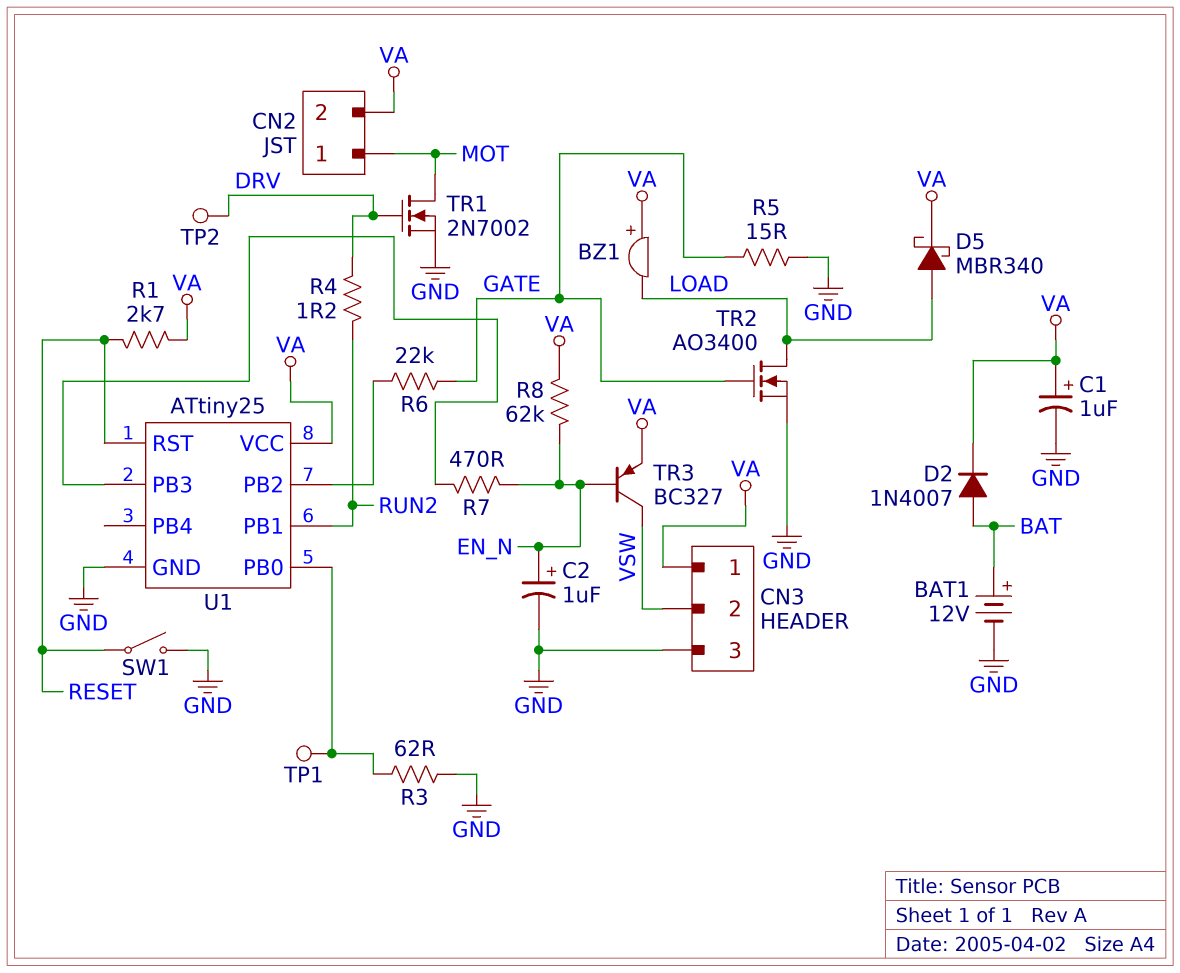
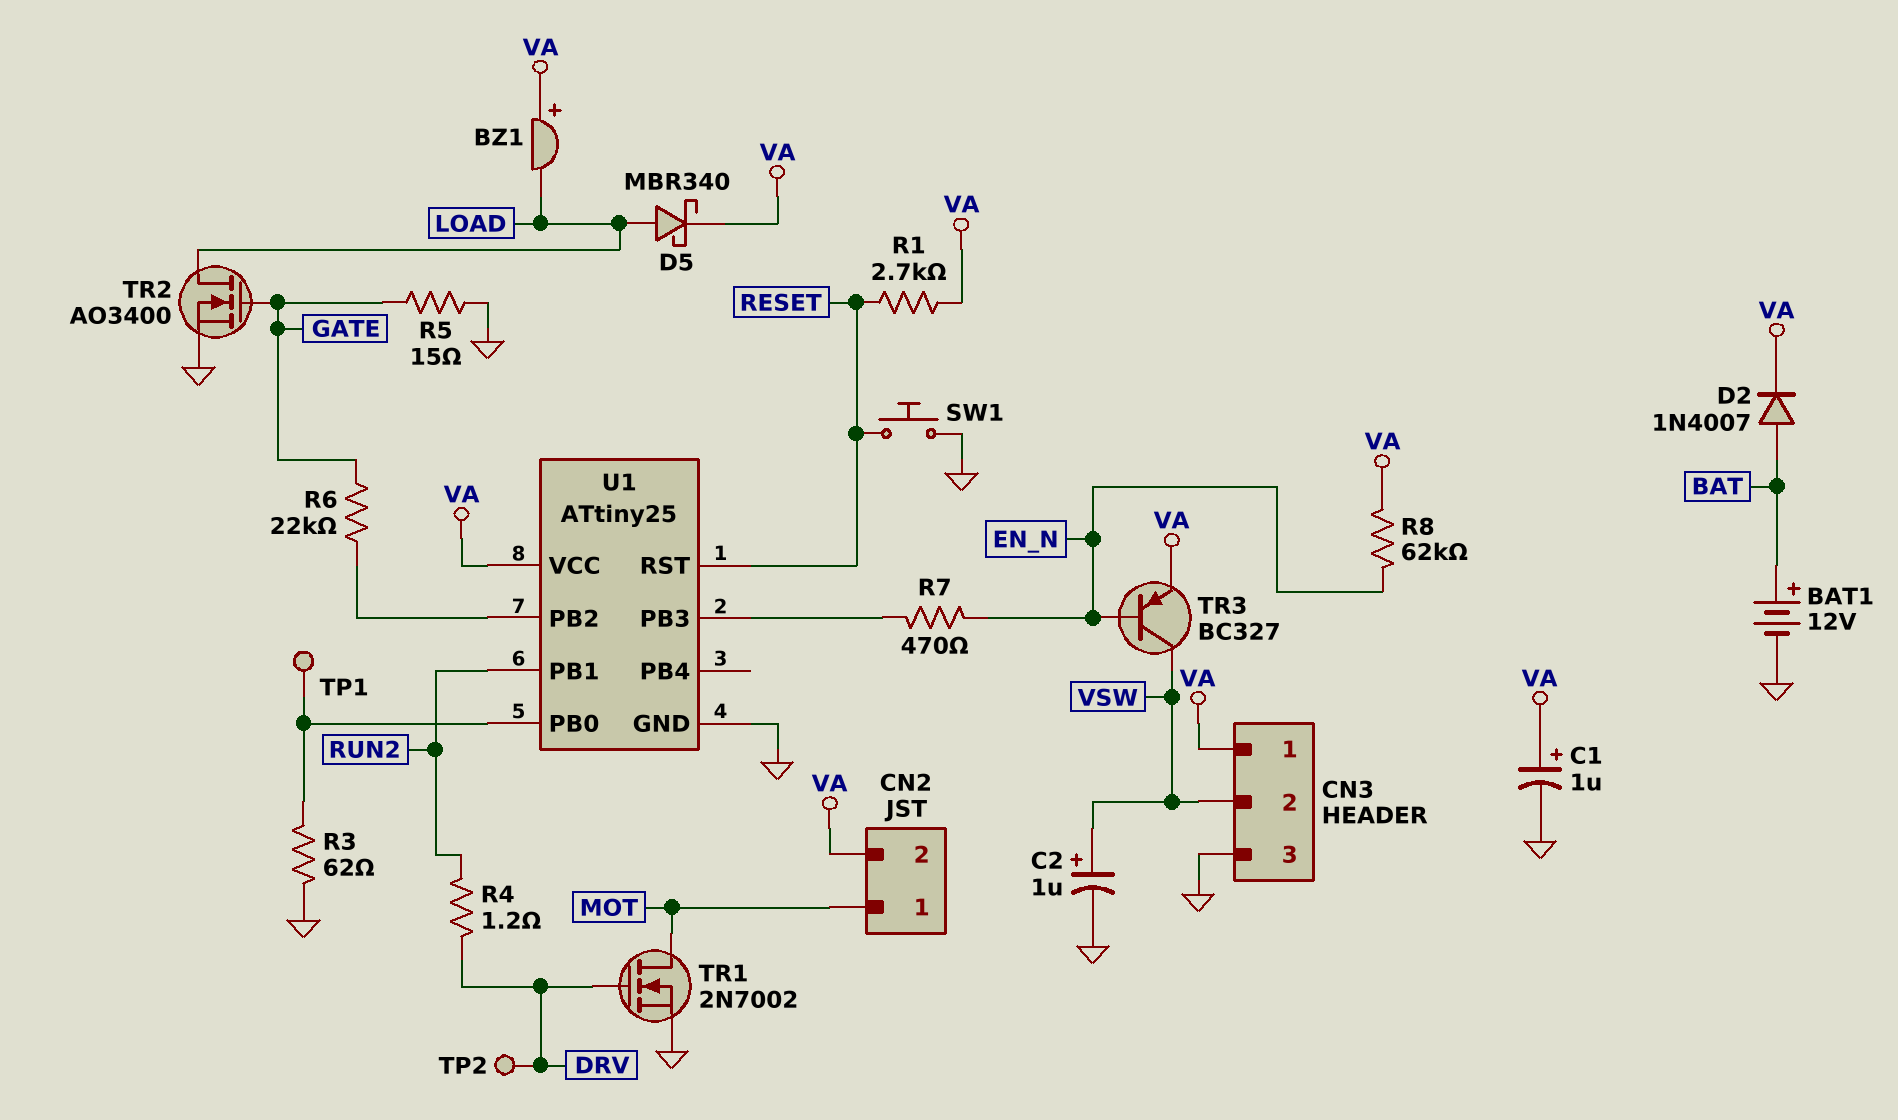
C2: 1uF (plus EN_N, minus GND) -> 1uF (plus VSW, minus GND)
SW1: switch (GND, RESET) -> button (GND, RESET)

